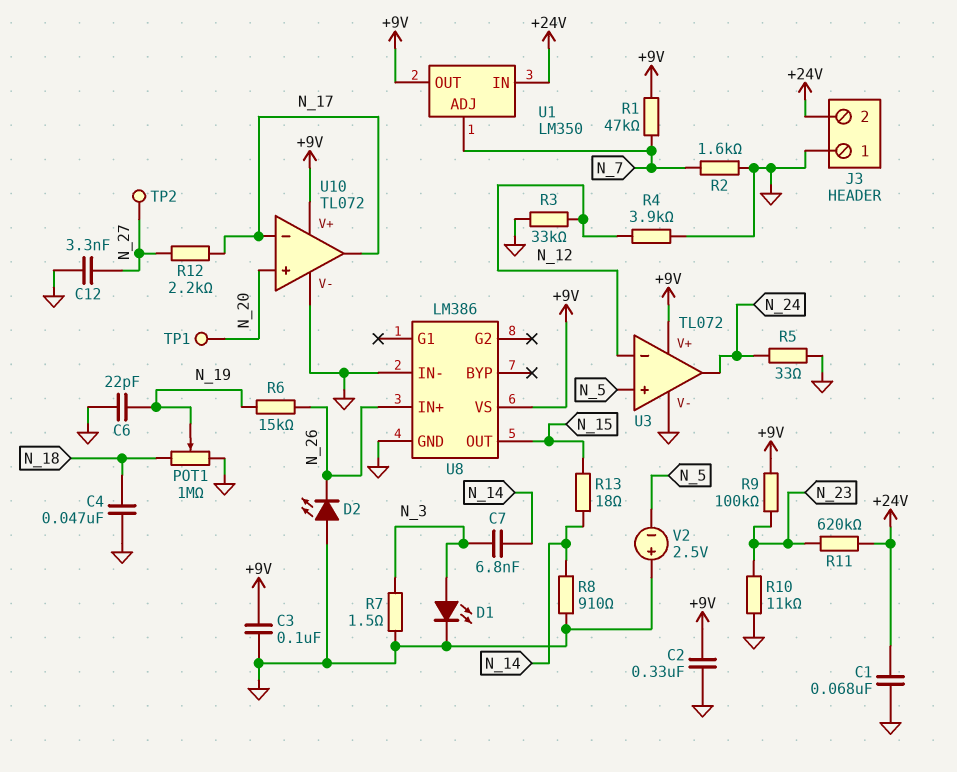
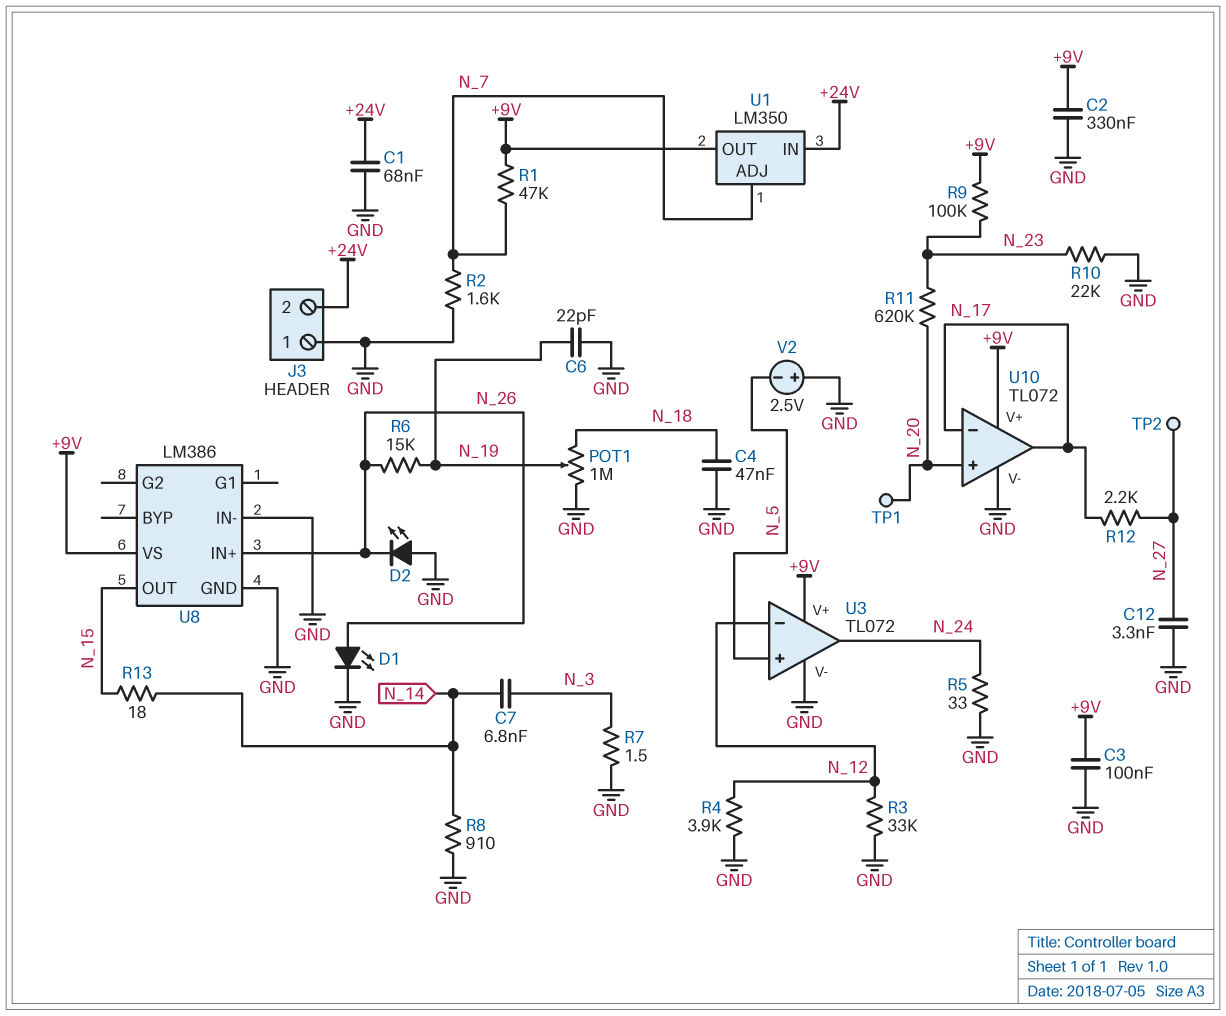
D1: LED (A N_3, K GND) -> LED (A N_26, K GND)
R10: 11k (GND, N_23) -> 22k (GND, N_23)
R11: 620k (+24V, N_23) -> 620k (N_20, N_23)

